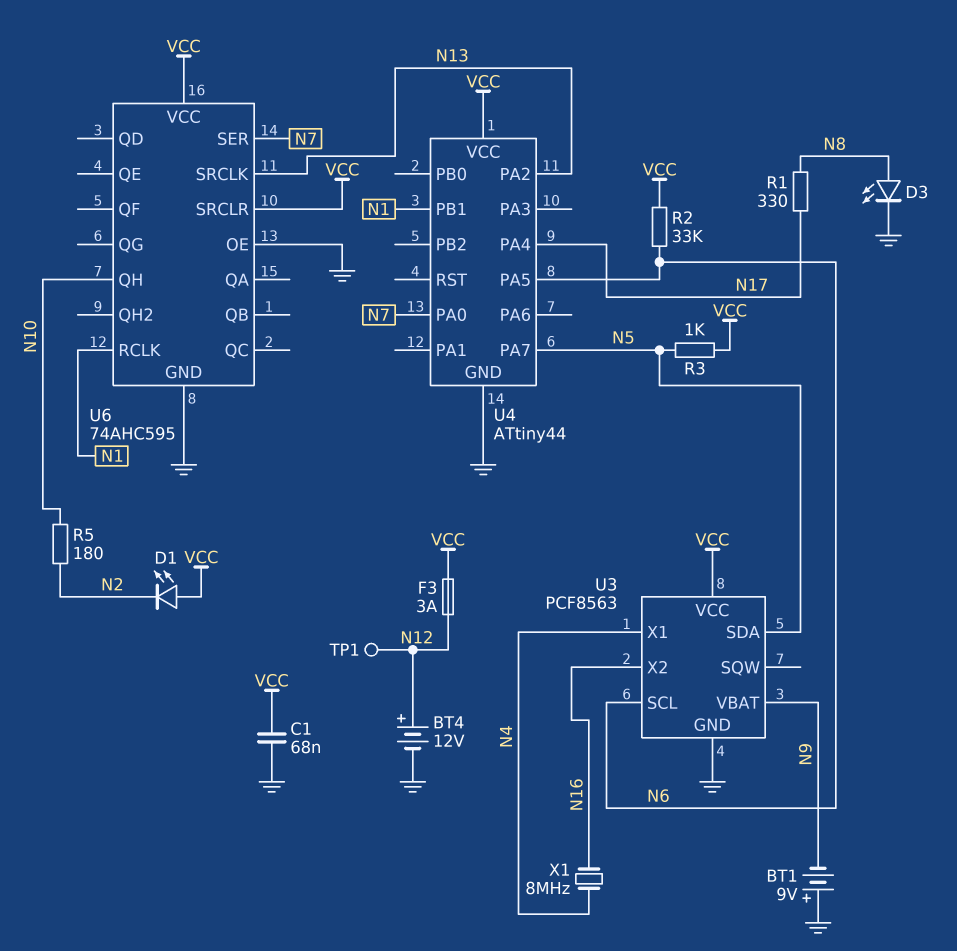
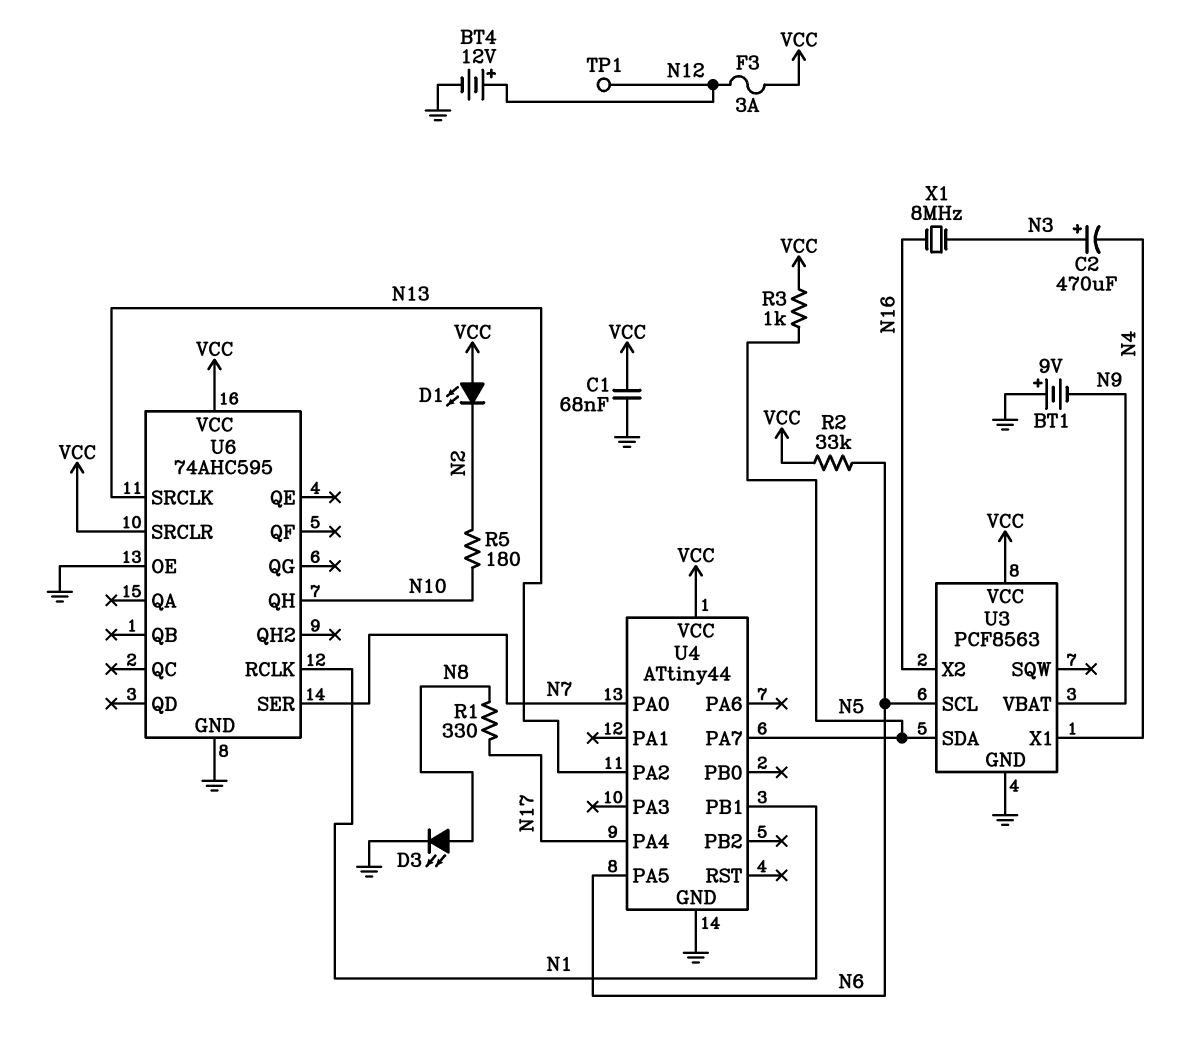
C2: none -> 470uF (plus N3, minus N4)
X1: 8MHz (N4, N16) -> 8MHz (N3, N16)

